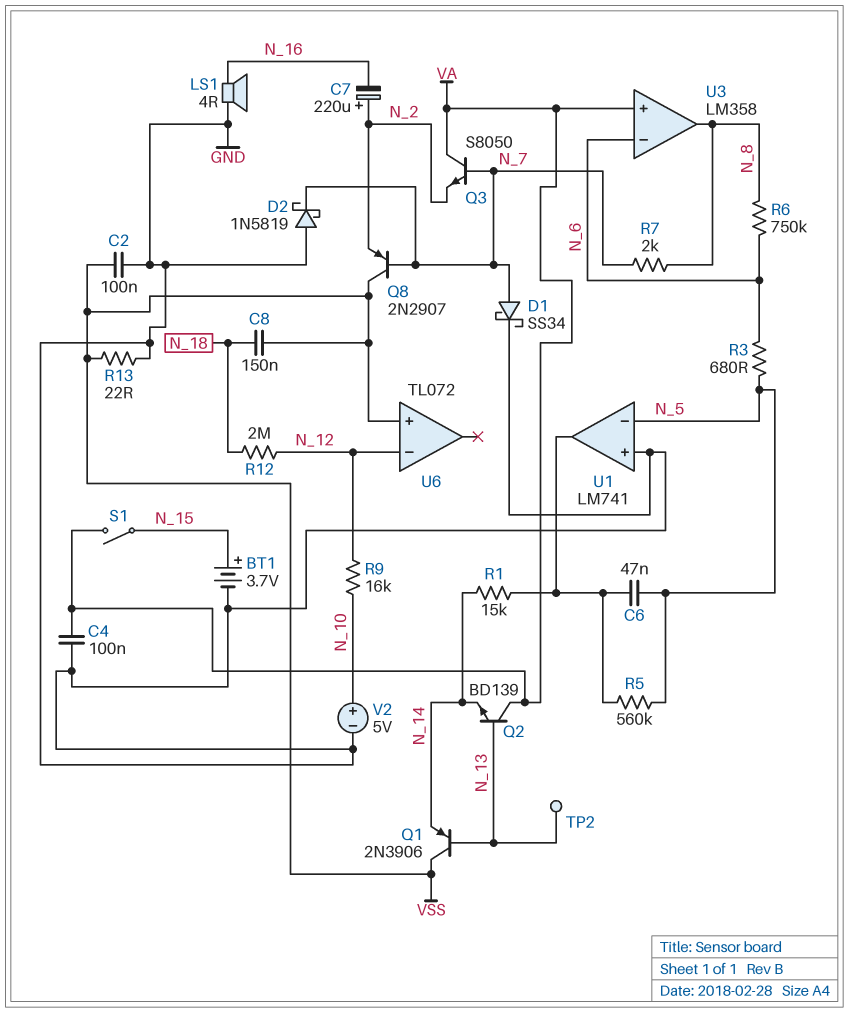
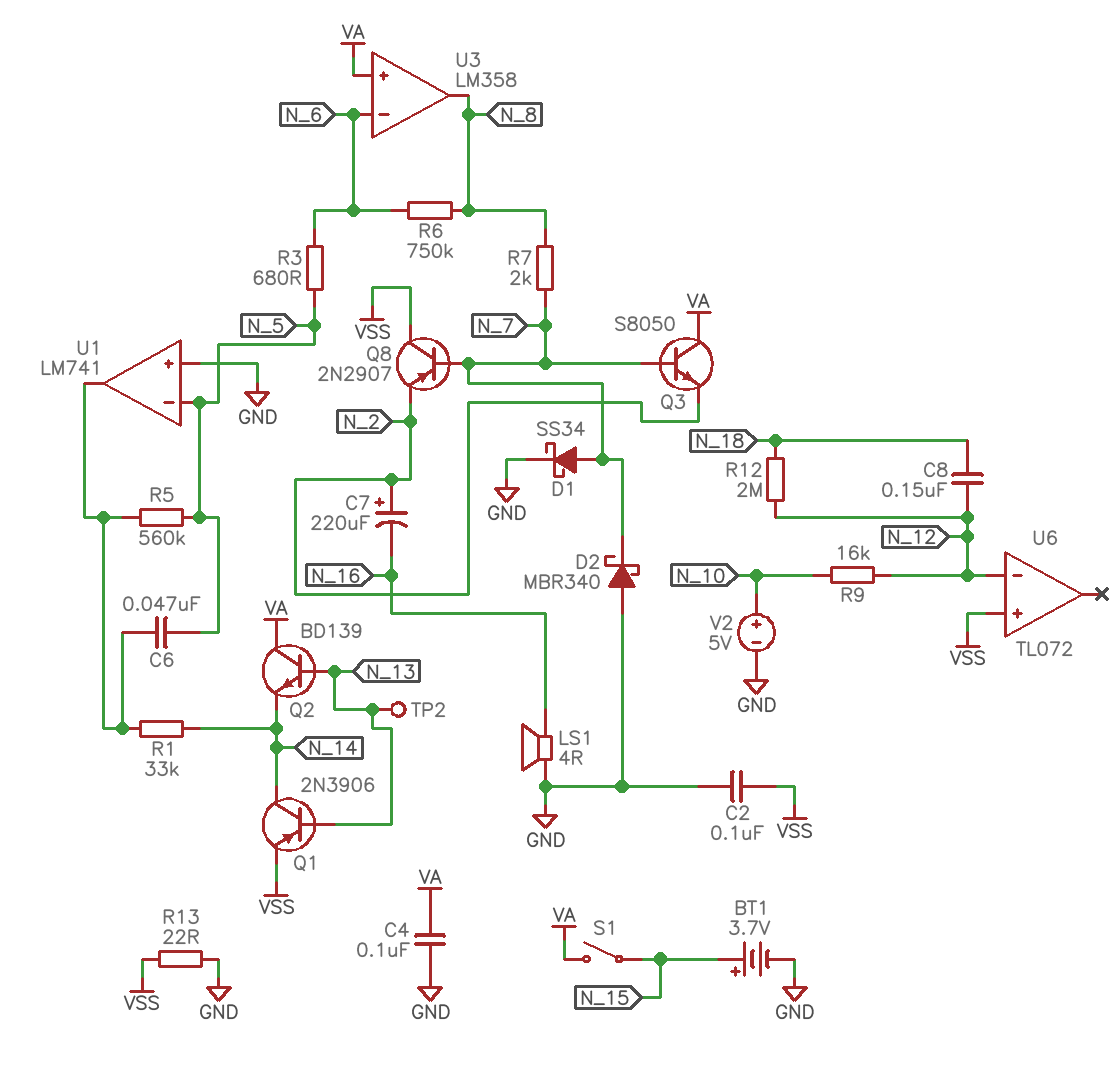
C8: 150nF (N_18, VSS) -> 150nF (N_12, N_18)
D2: schottky 1N5819 (A GND, K N_7) -> schottky MBR340 (A GND, K N_7)
Q1: PNP 2N3906 (B N_13, C VSS, E N_14) -> PNP 2N3906 (B N_13, C N_14, E VSS)
R1: 15k (N_14, U1/out) -> 33k (N_14, U1/out)

